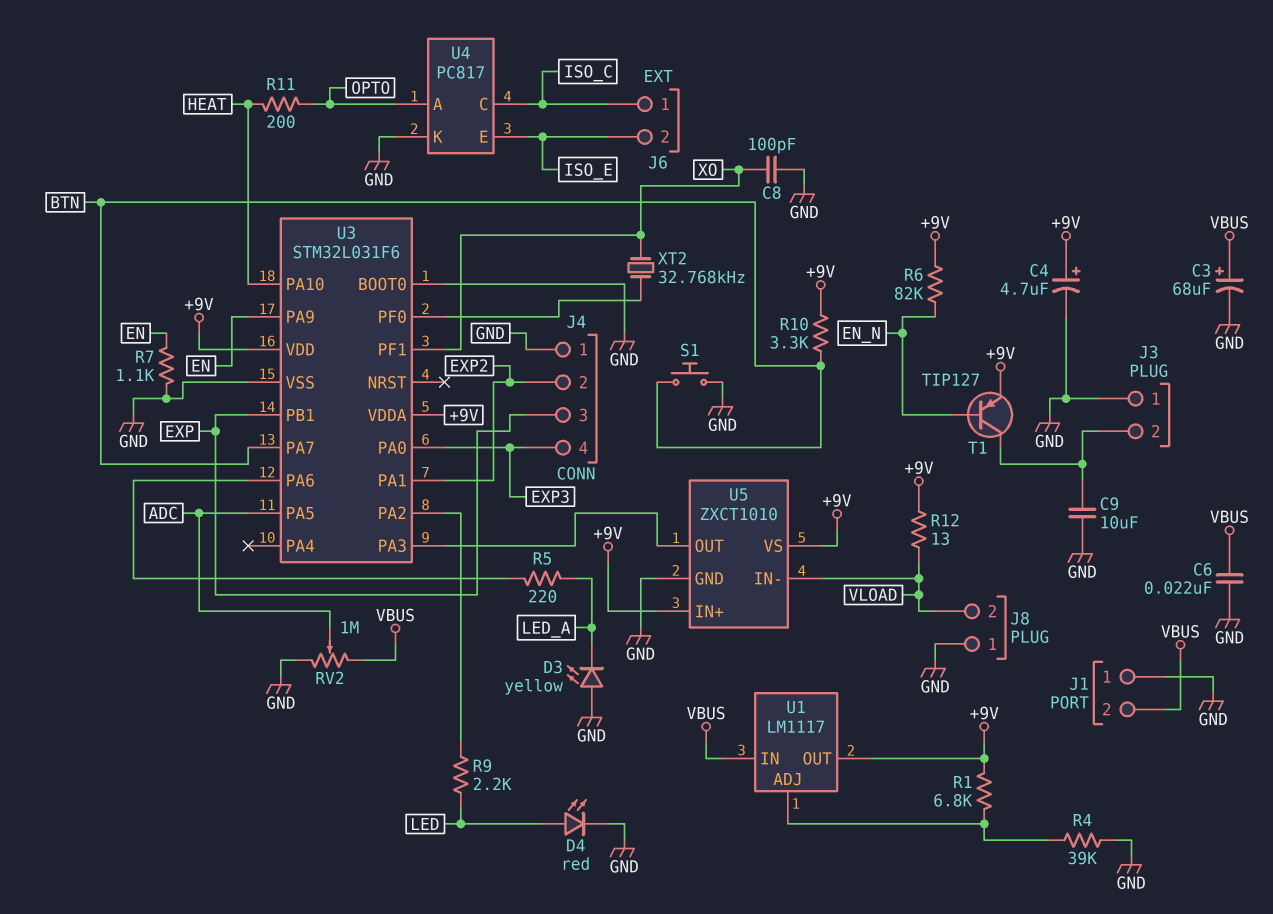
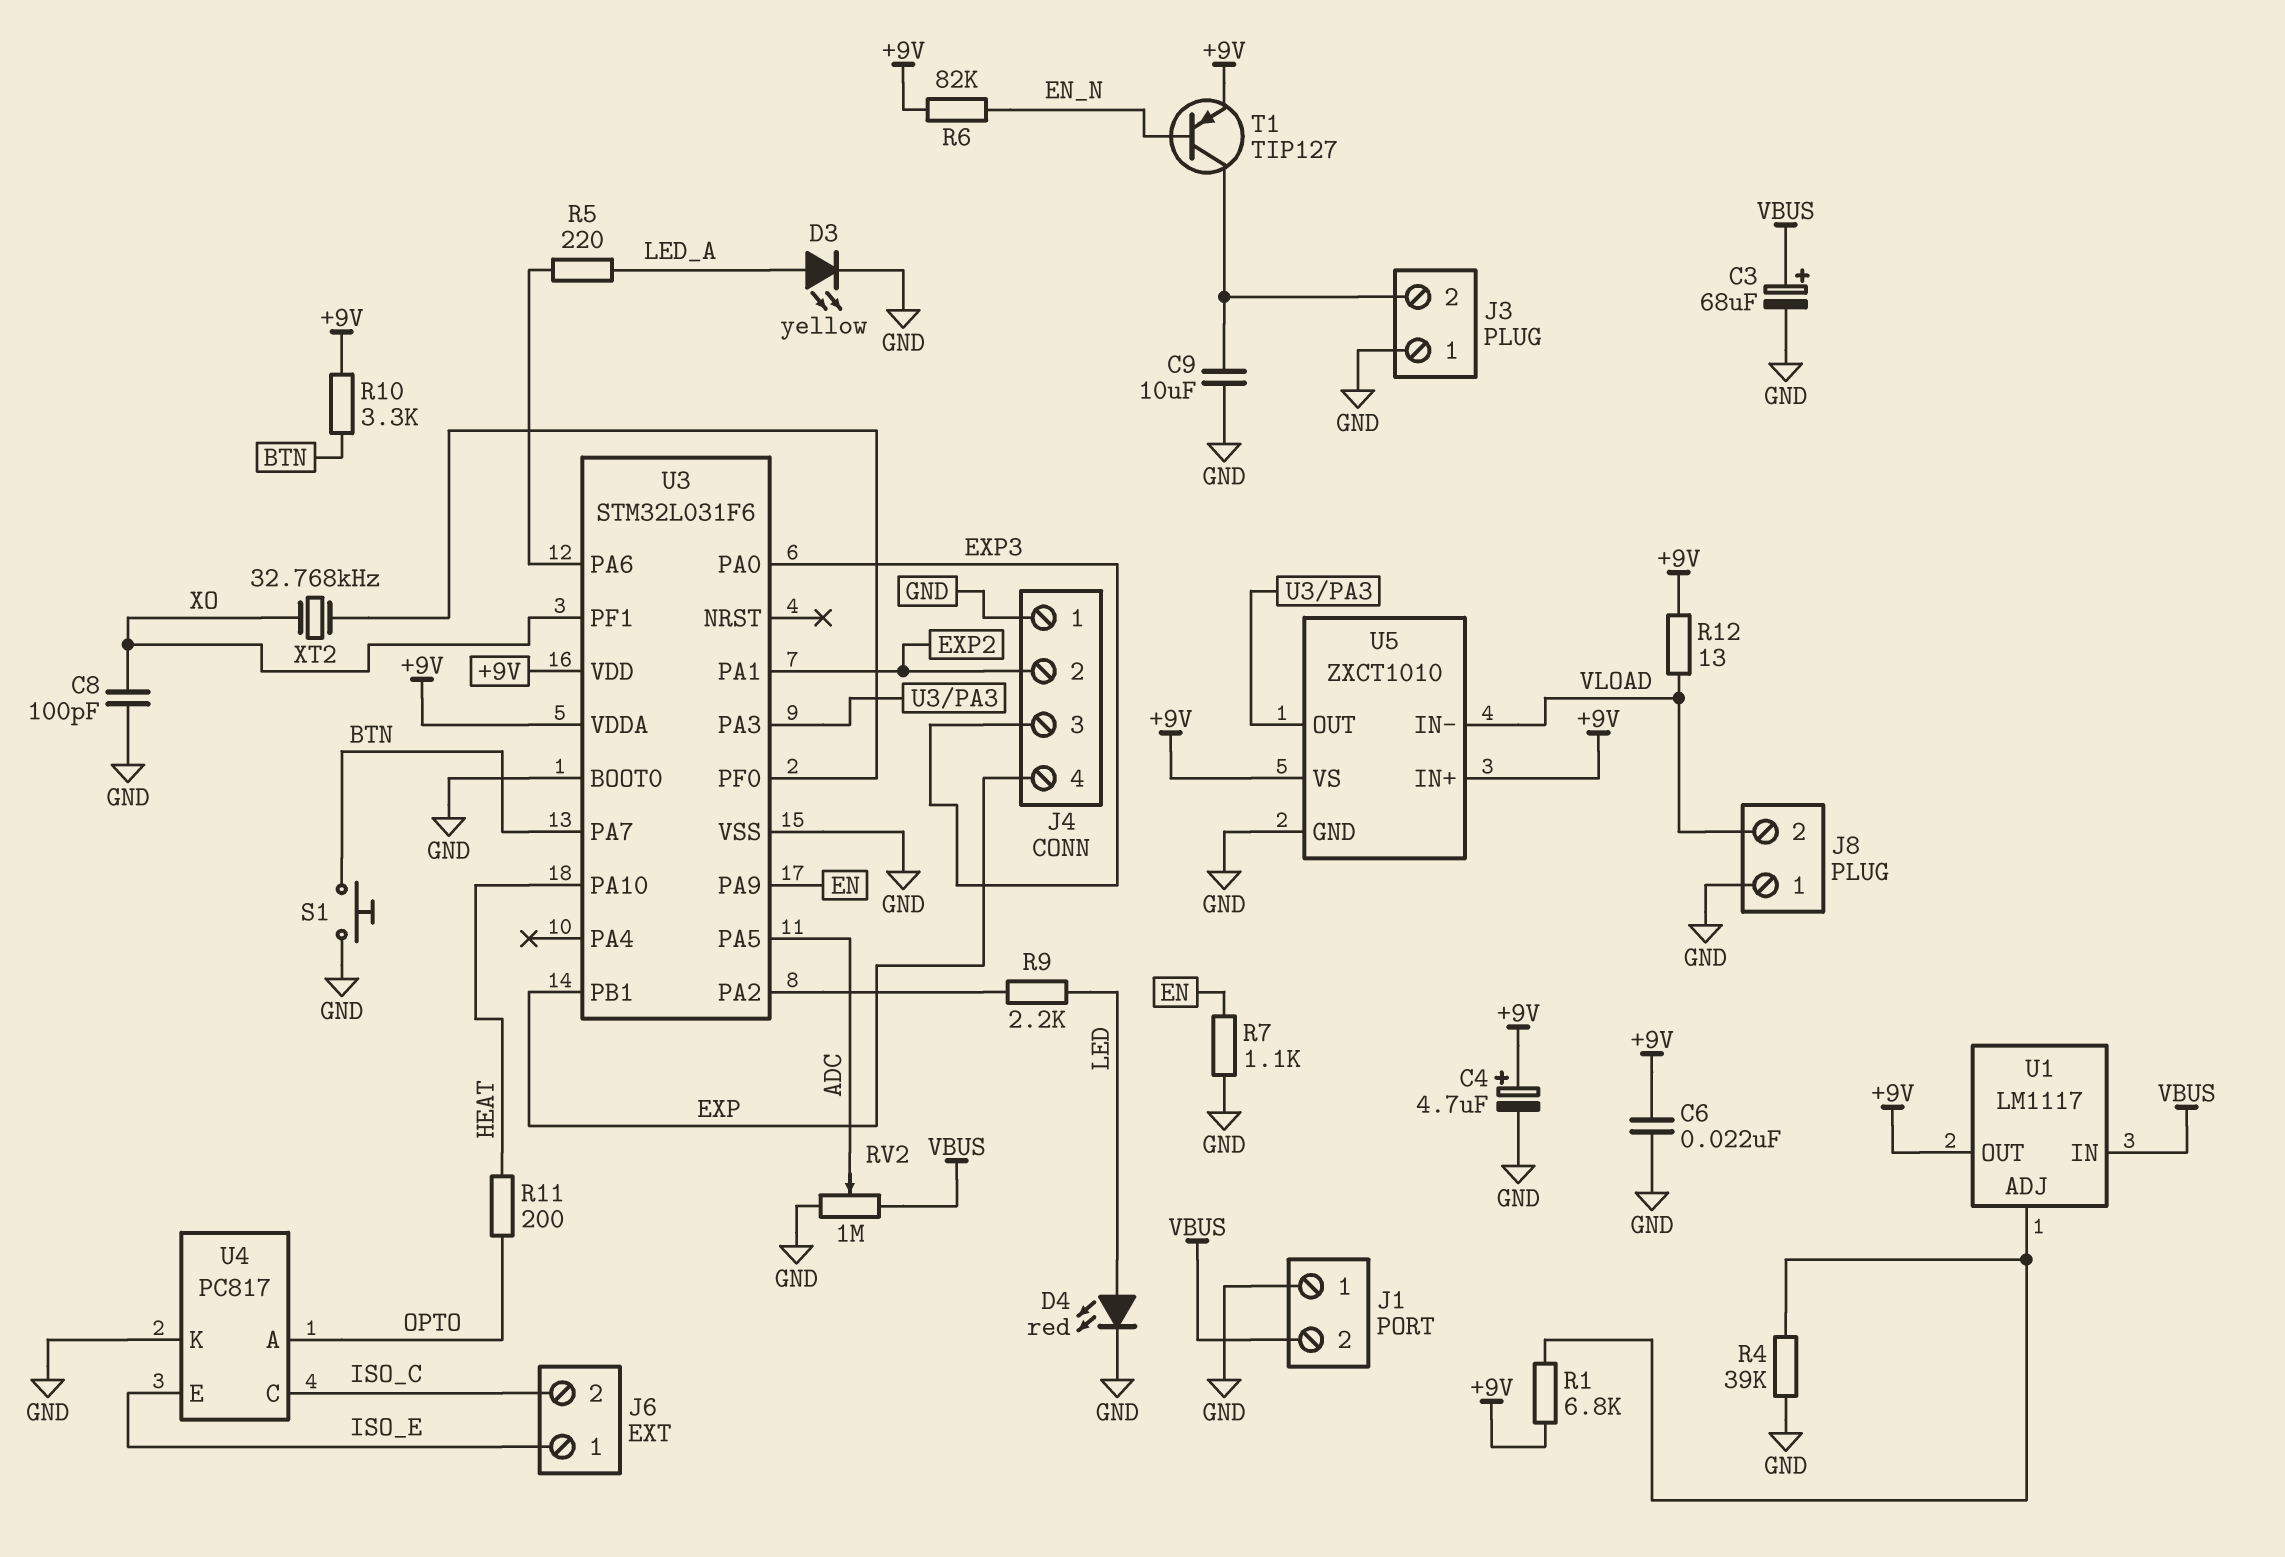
C6: 22nF (GND, VBUS) -> 22nF (+9V, GND)
D3: LED yellow (A GND, K LED_A) -> LED yellow (A LED_A, K GND)
J4 pin 3: EXP -> EXP3
J4 pin 4: EXP3 -> EXP
J6 pin 1: ISO_C -> ISO_E
J6 pin 2: ISO_E -> ISO_C

